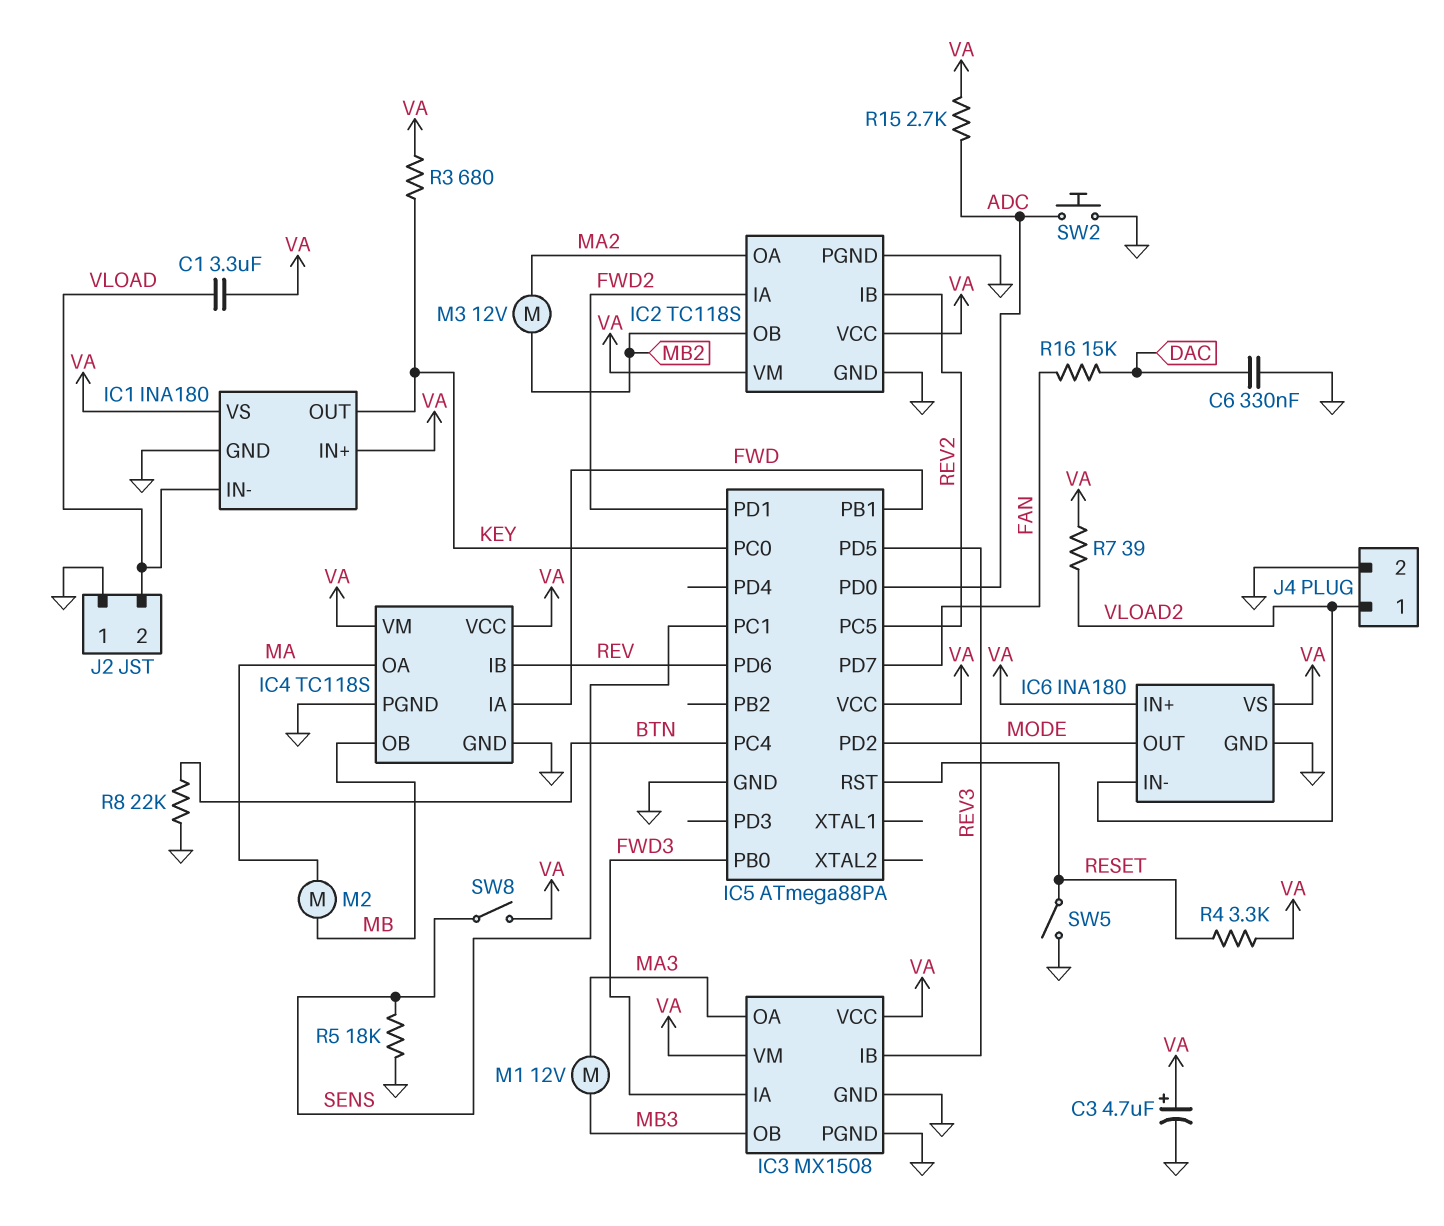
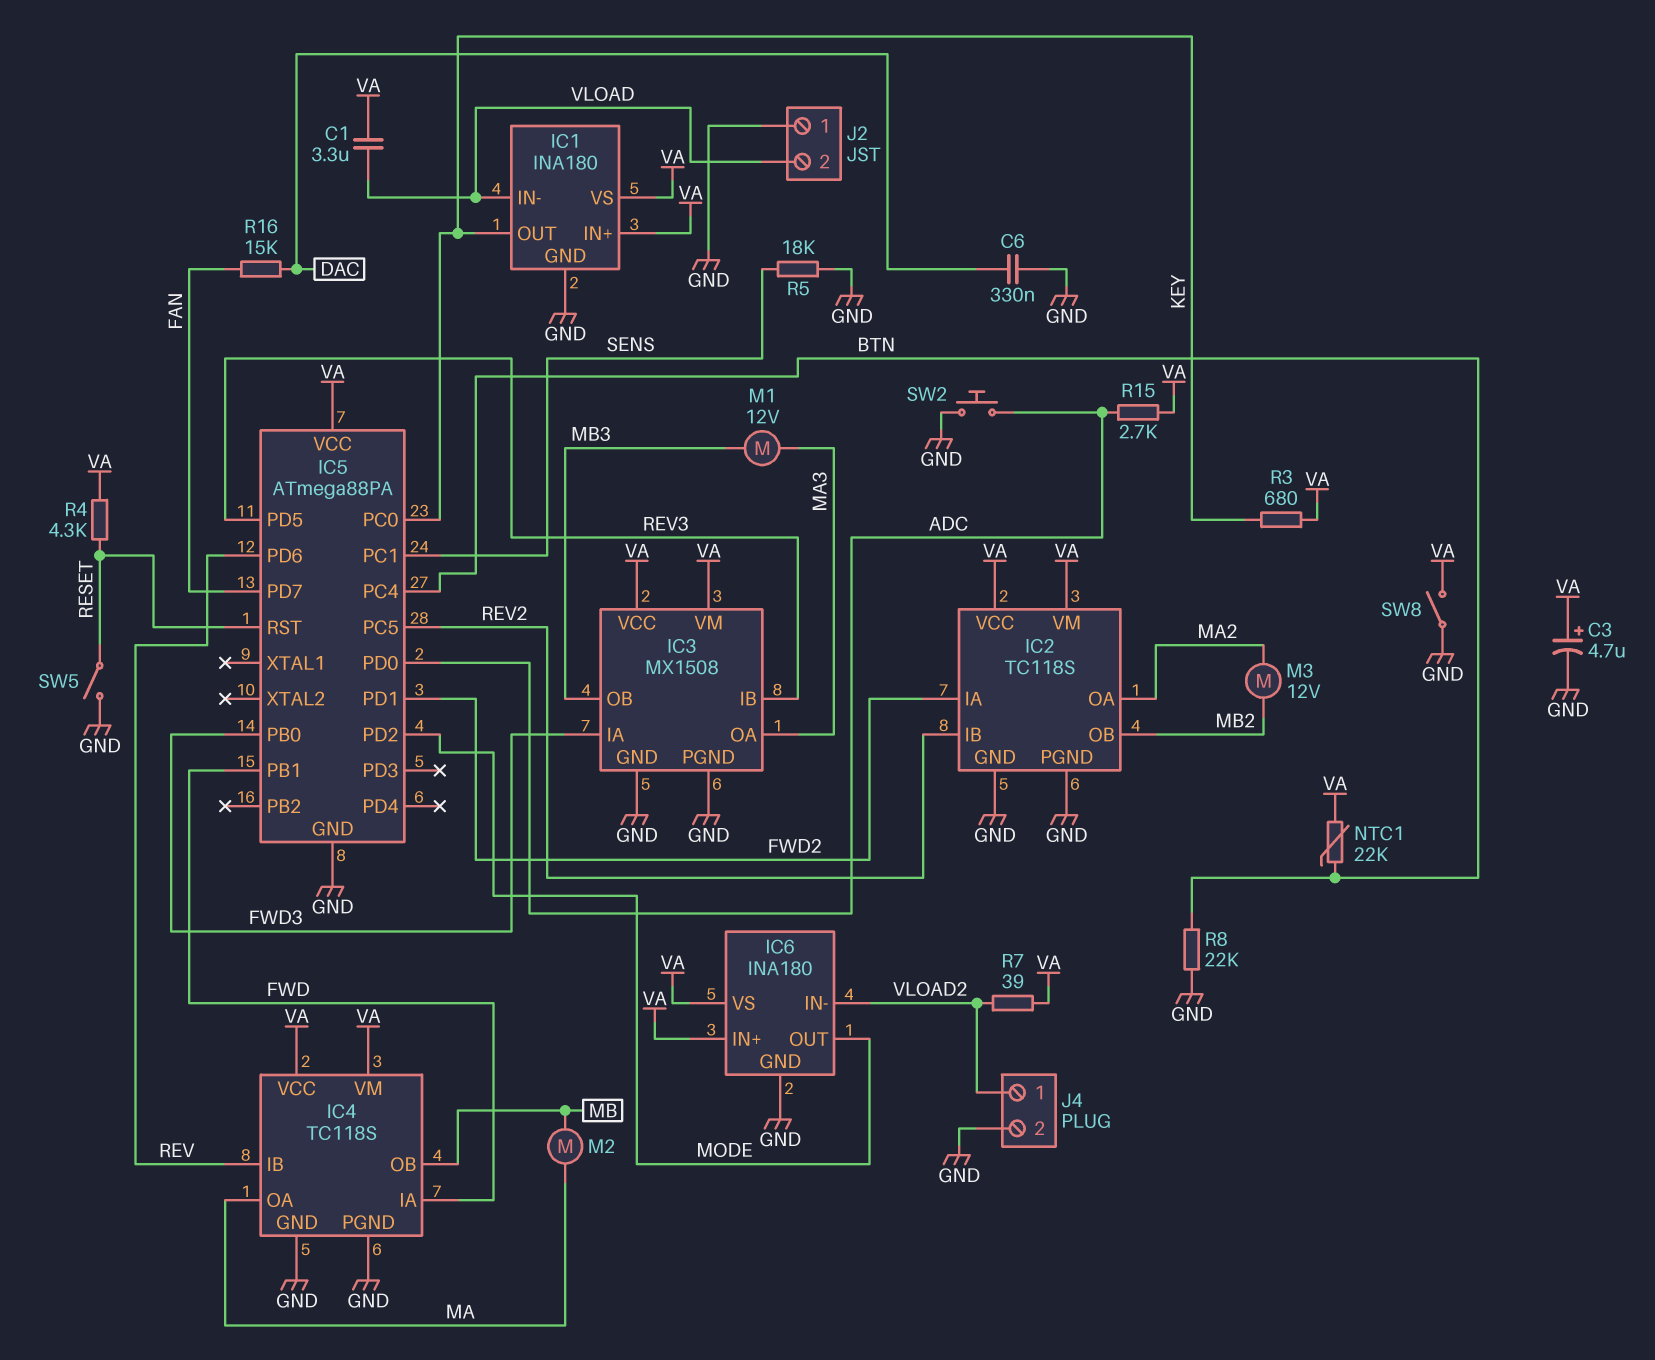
NTC1: none -> 22k (BTN, VA)
R4: 3.3k (RESET, VA) -> 4.3k (RESET, VA)
SW8: switch (SENS, VA) -> switch (GND, VA)

